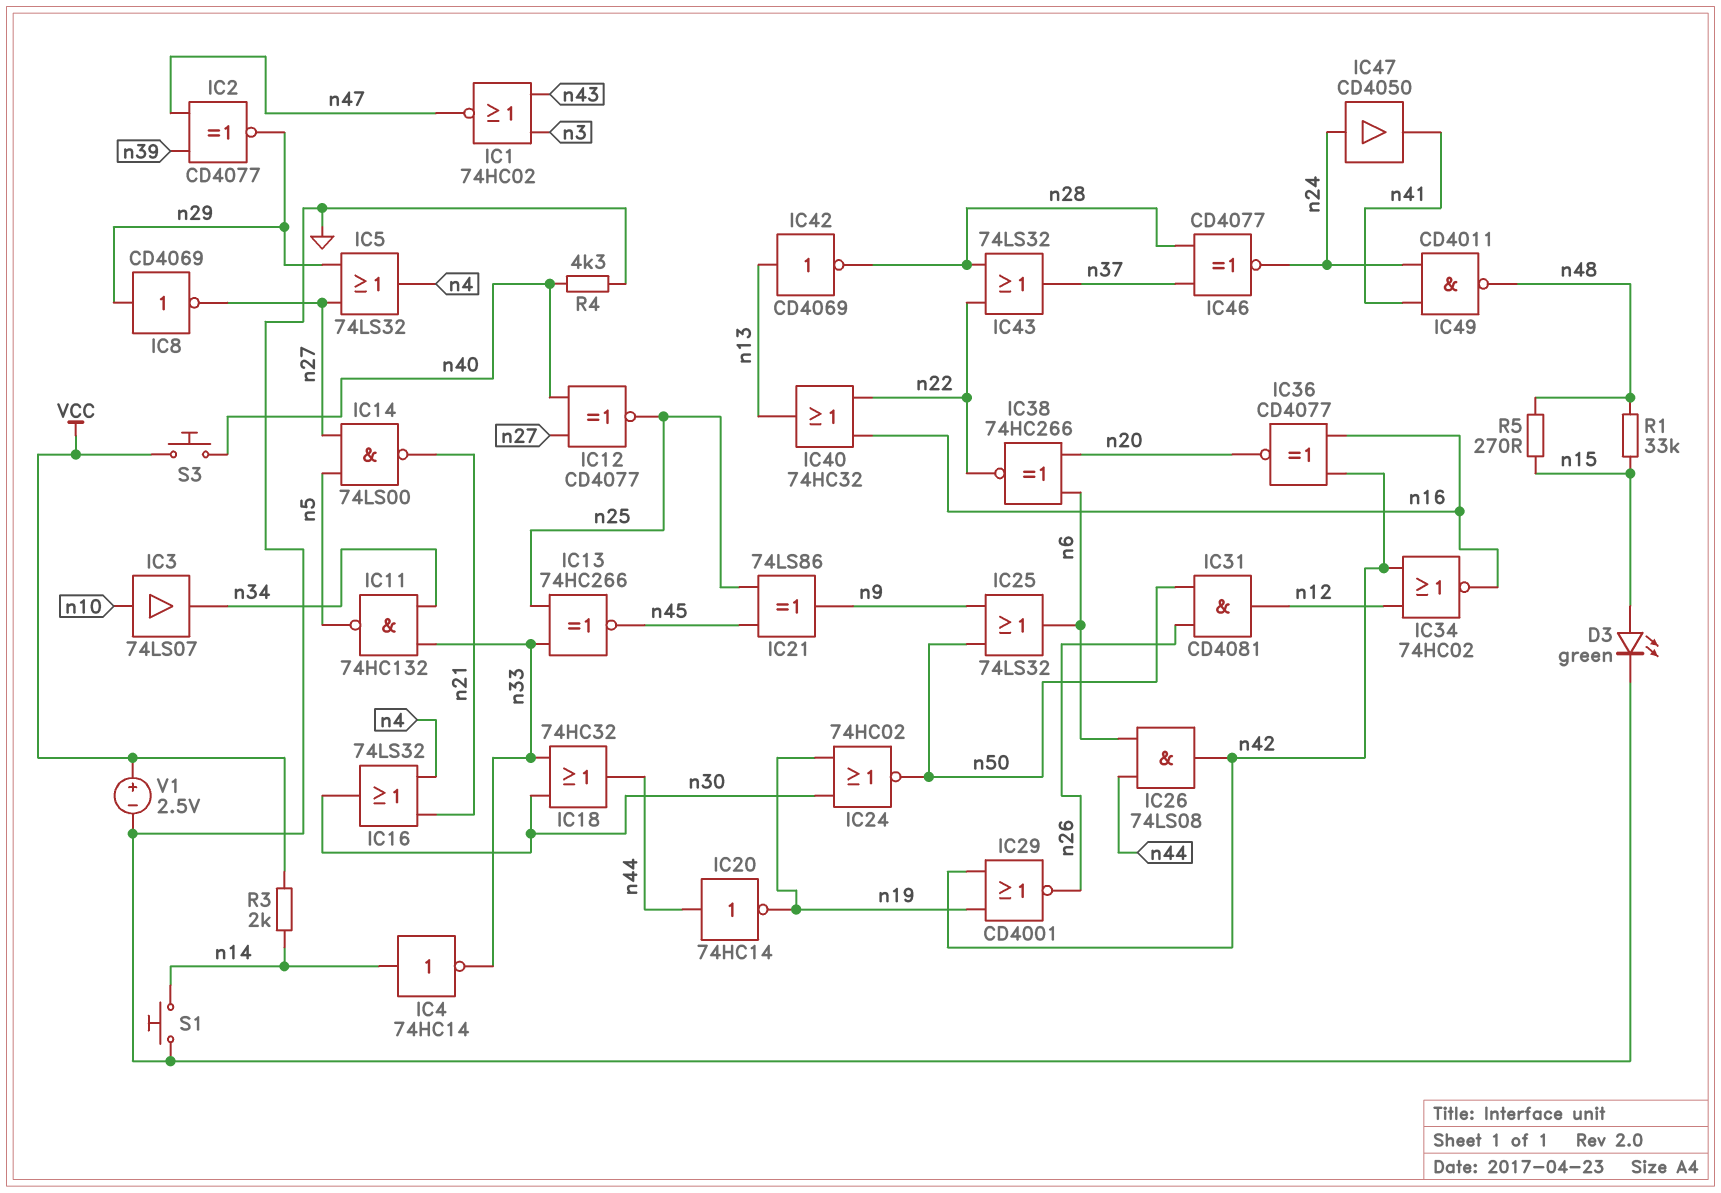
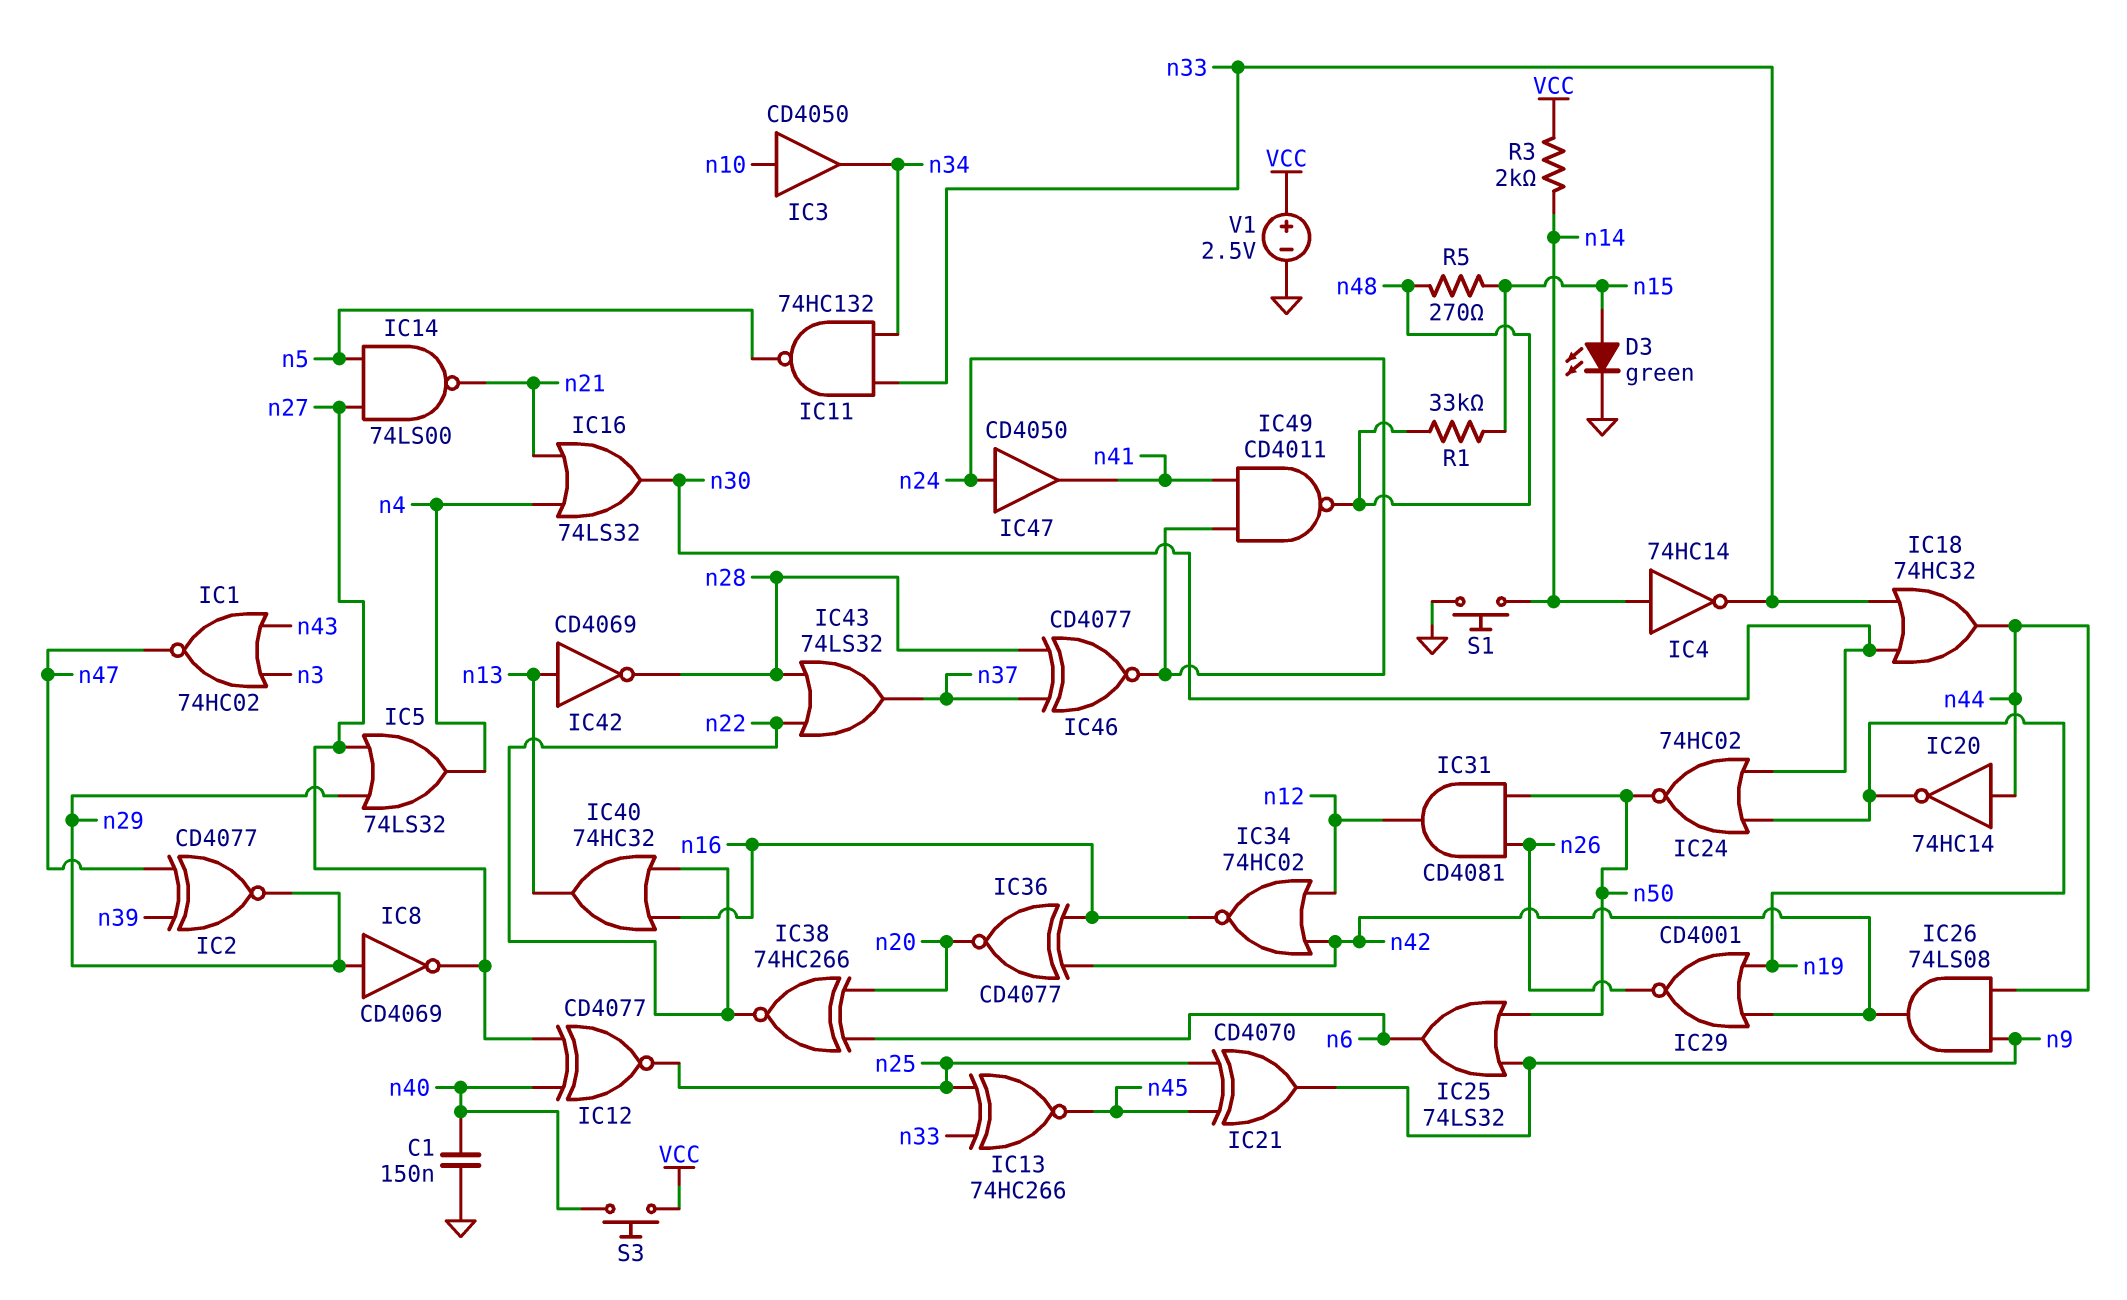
C1: none -> 150nF (GND, n40)
IC3: buffer 74LS07 (in n10, out n34) -> buffer CD4050 (in n10, out n34)
IC21: XOR 74LS86 (in n25, in n45, out n9) -> XOR CD4070 (in n25, in n45, out n9)
IC26: AND 74LS08 (in n6, in n44, out n42) -> AND 74LS08 (in n9, in n44, out n42)
R4: 4.3k (GND, n40) -> none

